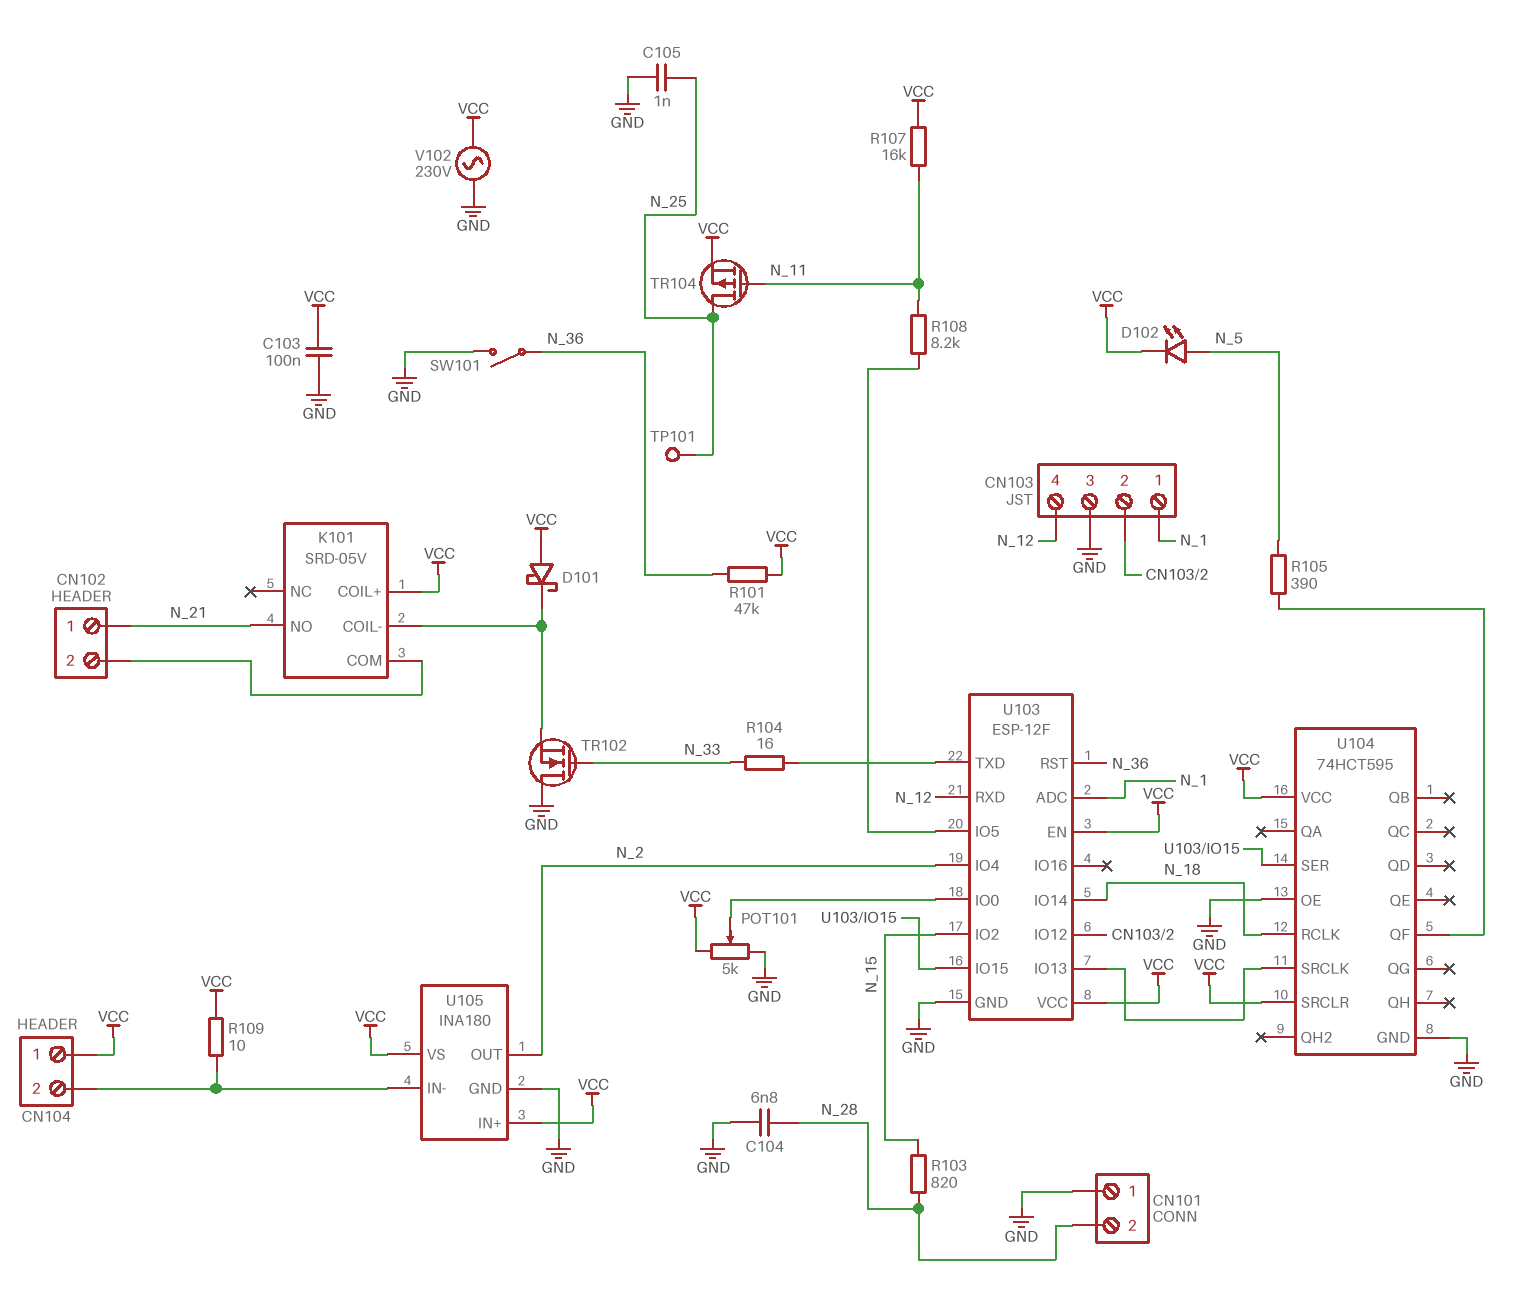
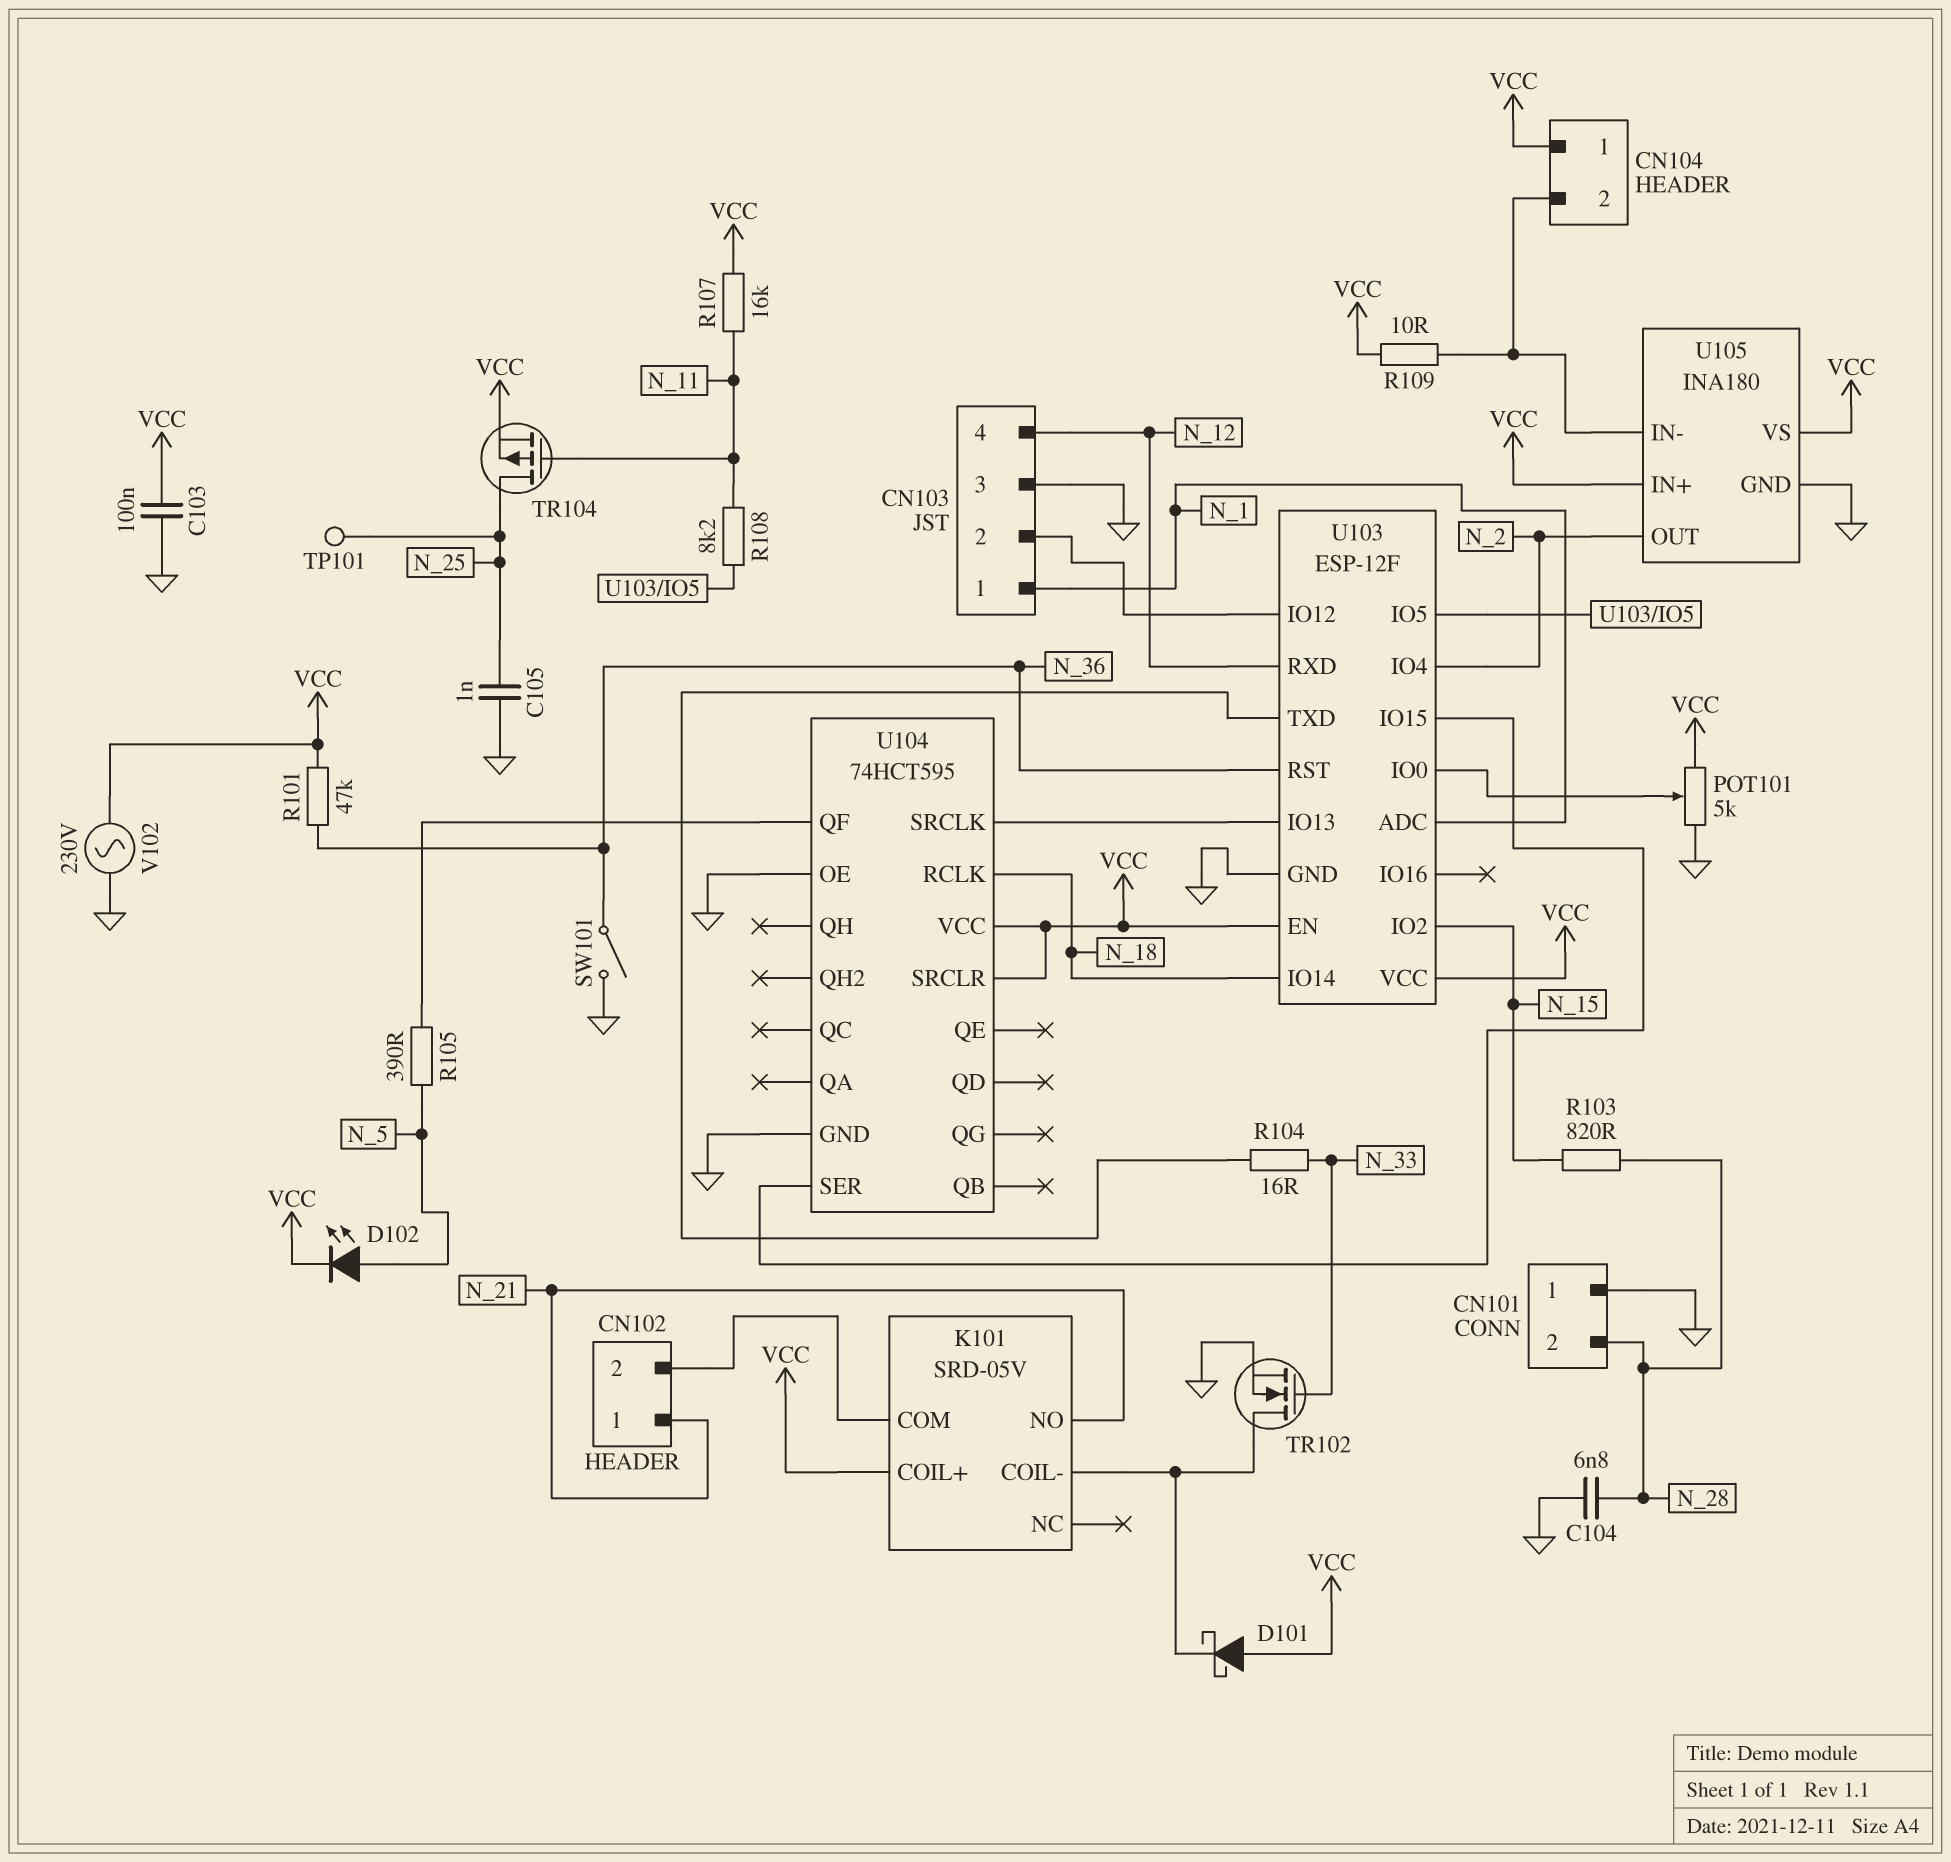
TR102: NMOS (G N_33, D GND, S K101/COIL-) -> NMOS (G N_33, D K101/COIL-, S GND)

